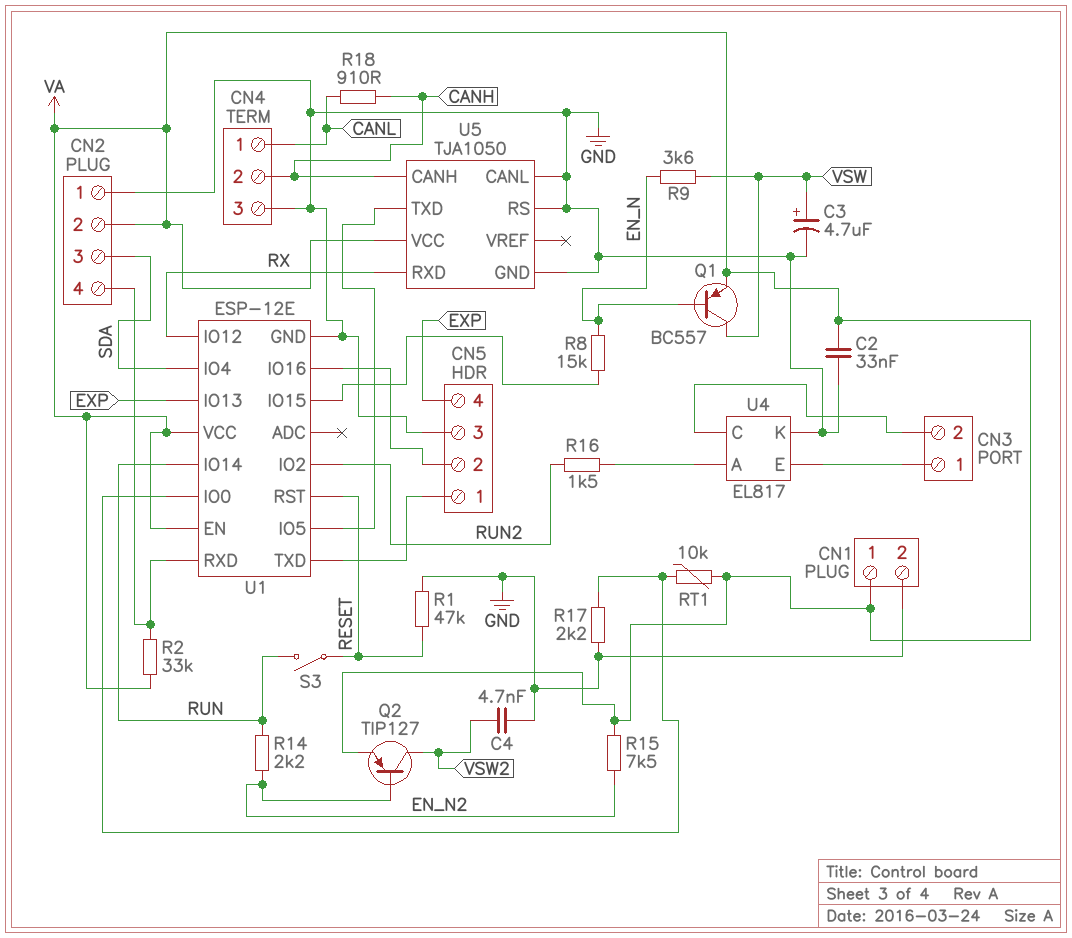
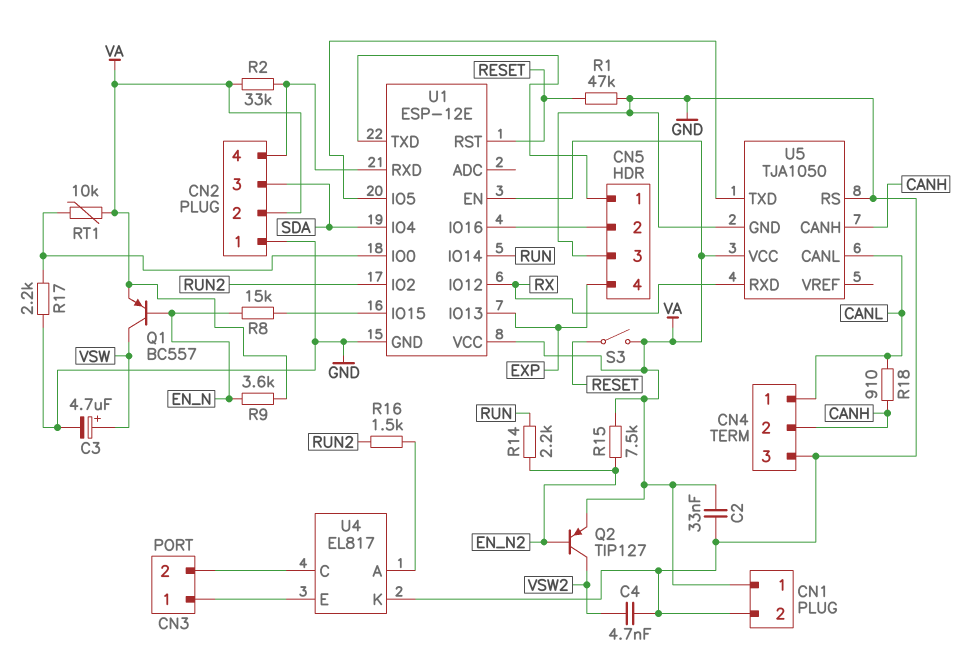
R9: 3.6k (EN_N, VSW) -> 3.6k (EN_N, VA)
S3: switch (RESET, RUN) -> switch (RESET, VA)
U5 pin CANL: GND -> CANL

